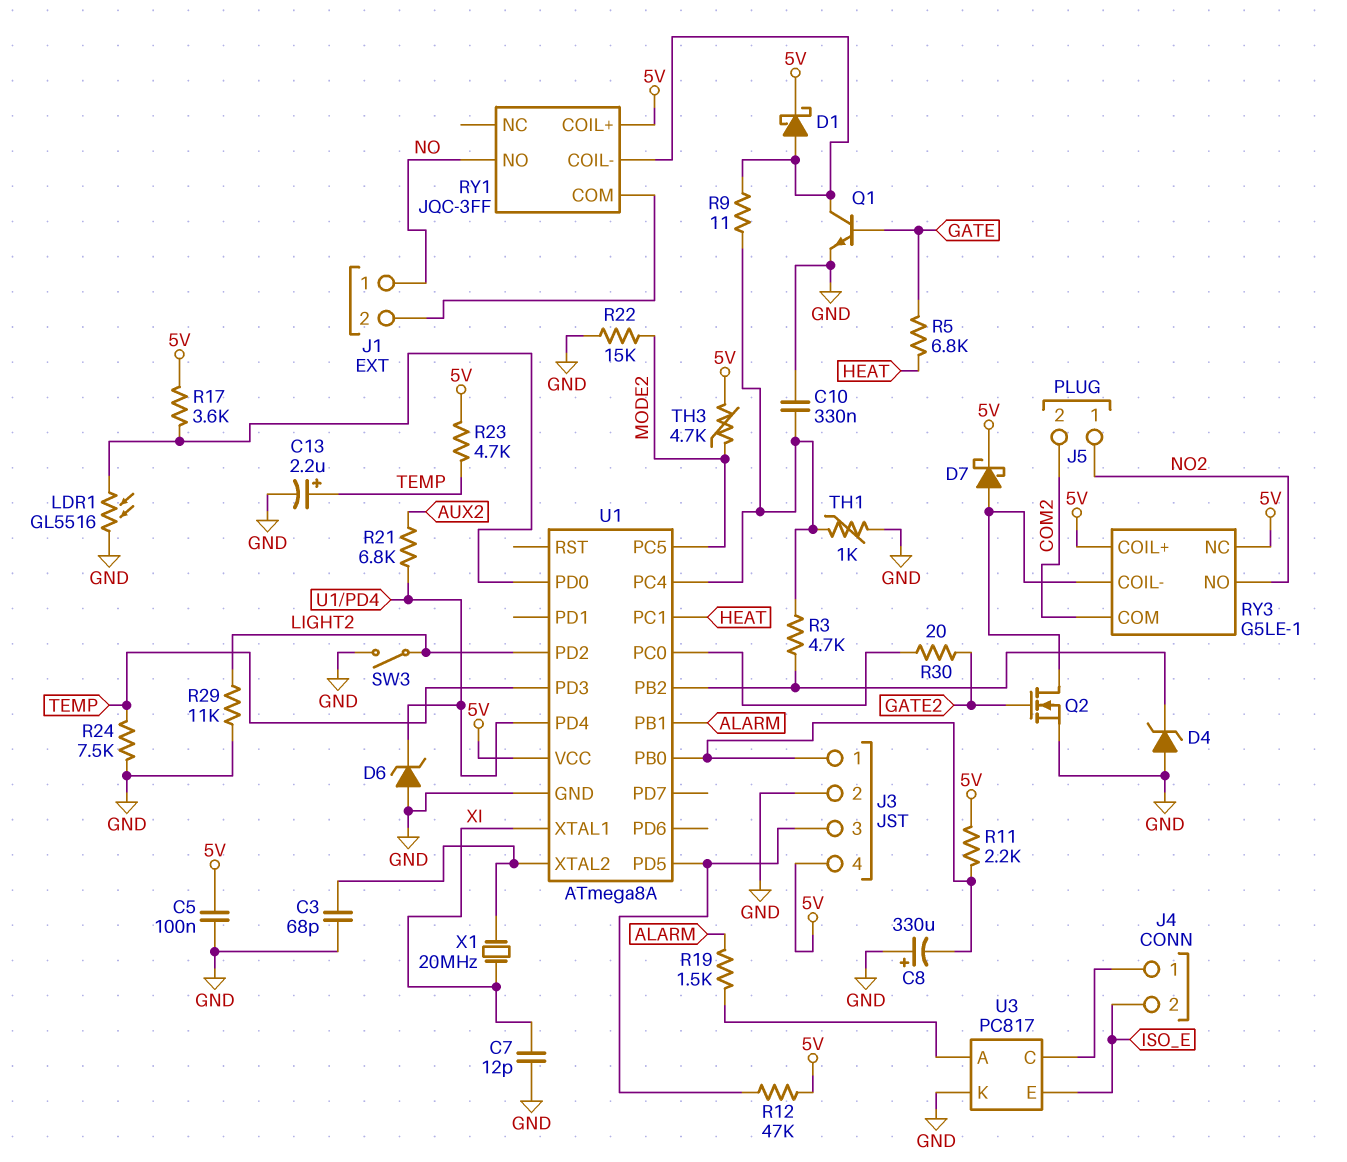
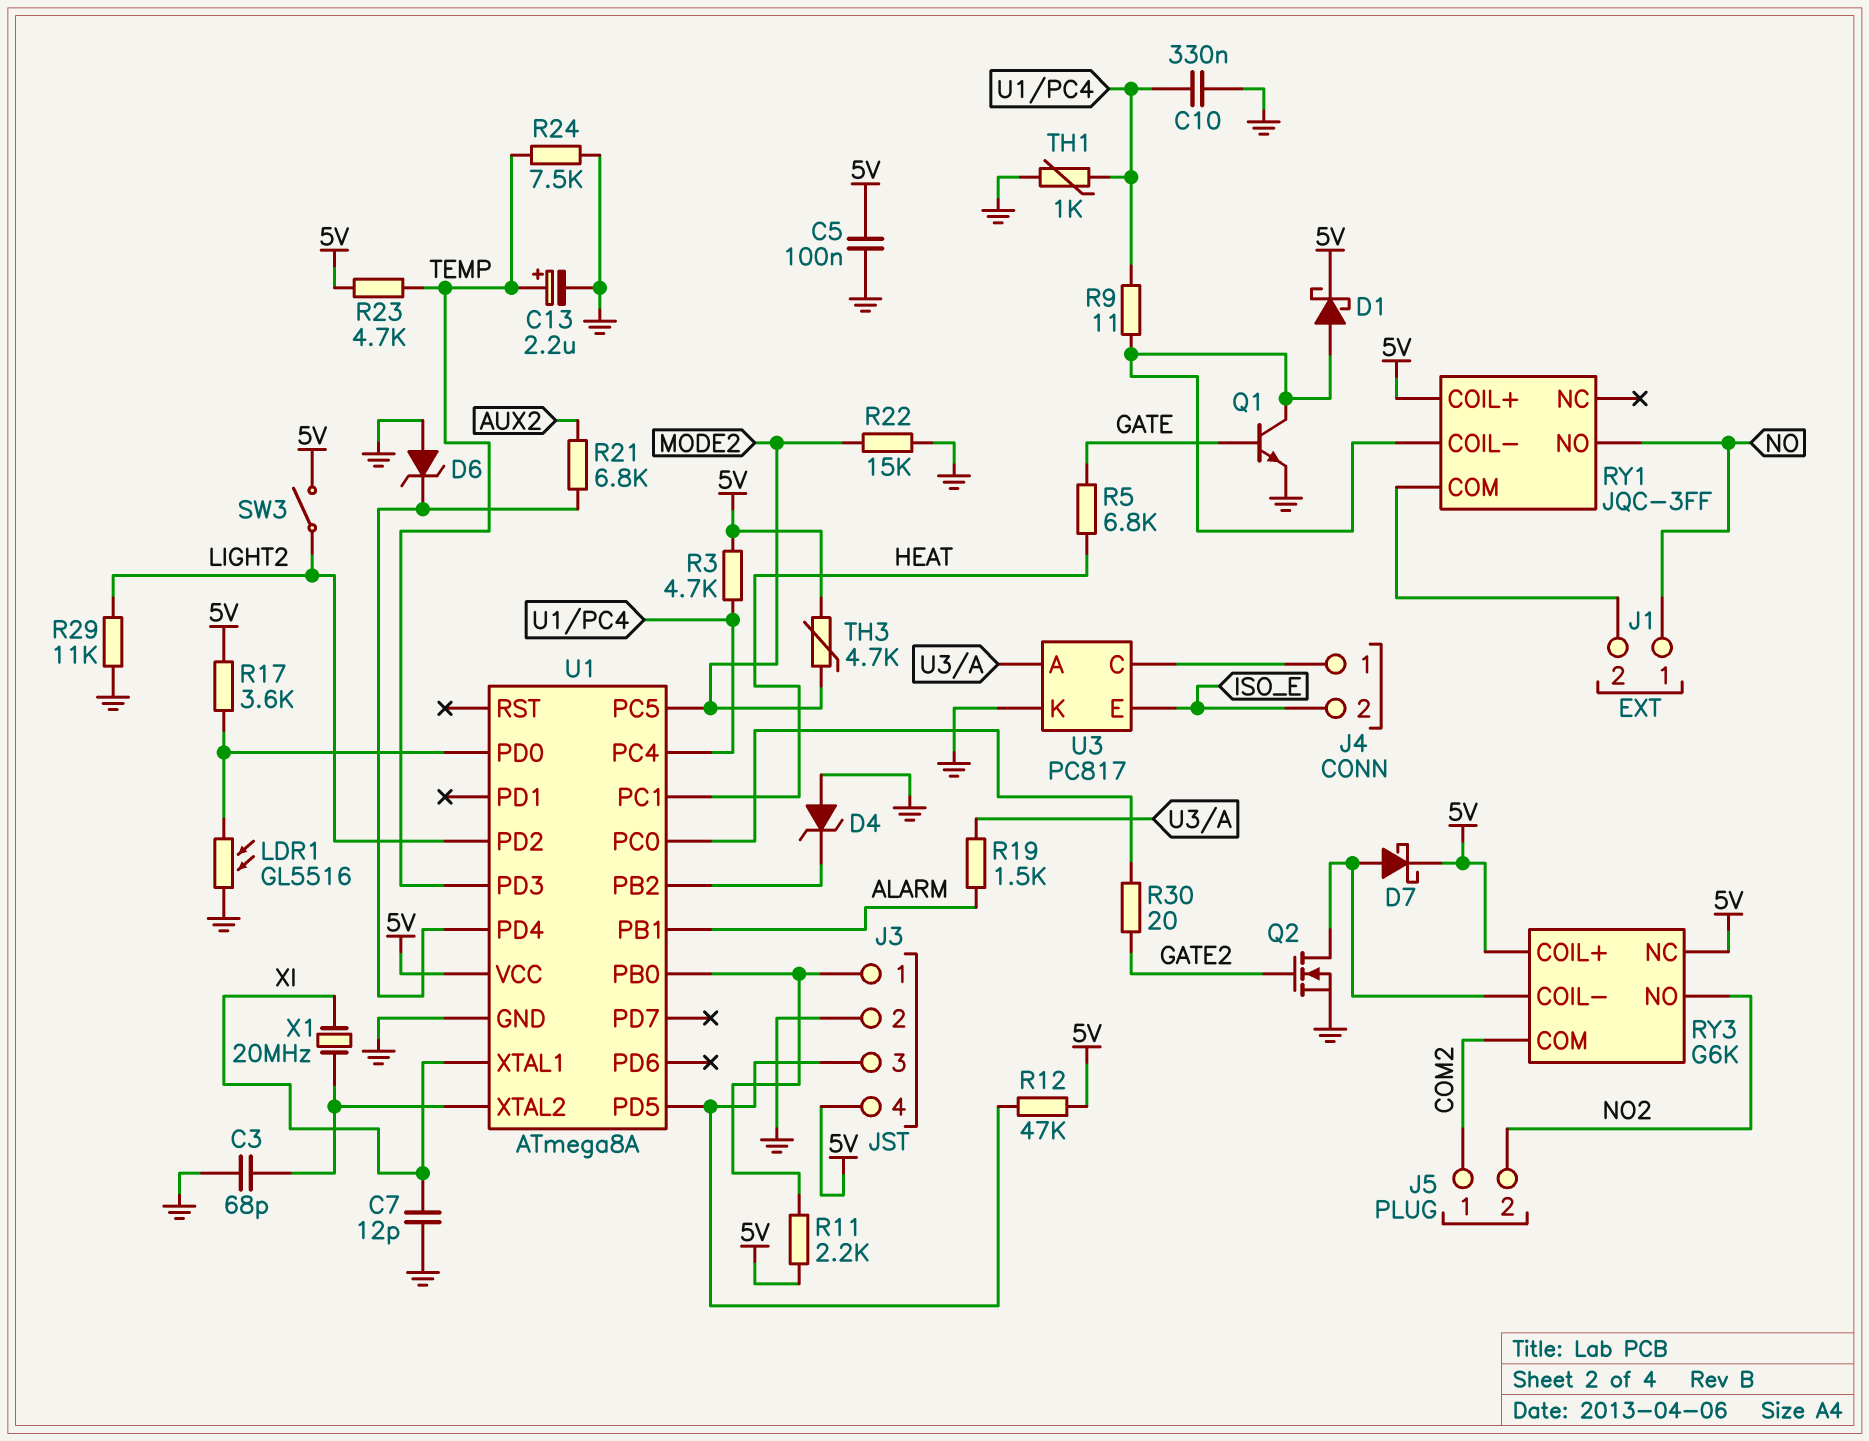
C8: 330uF (plus GND, minus J3/1) -> none
J5 pin 1: NO2 -> COM2
J5 pin 2: COM2 -> NO2
R3: 4.7k (U1/PB2, U1/PC4) -> 4.7k (5V, U1/PC4)
RY3: G5LE-1 -> G6K
SW3: switch (GND, LIGHT2) -> switch (5V, LIGHT2)

